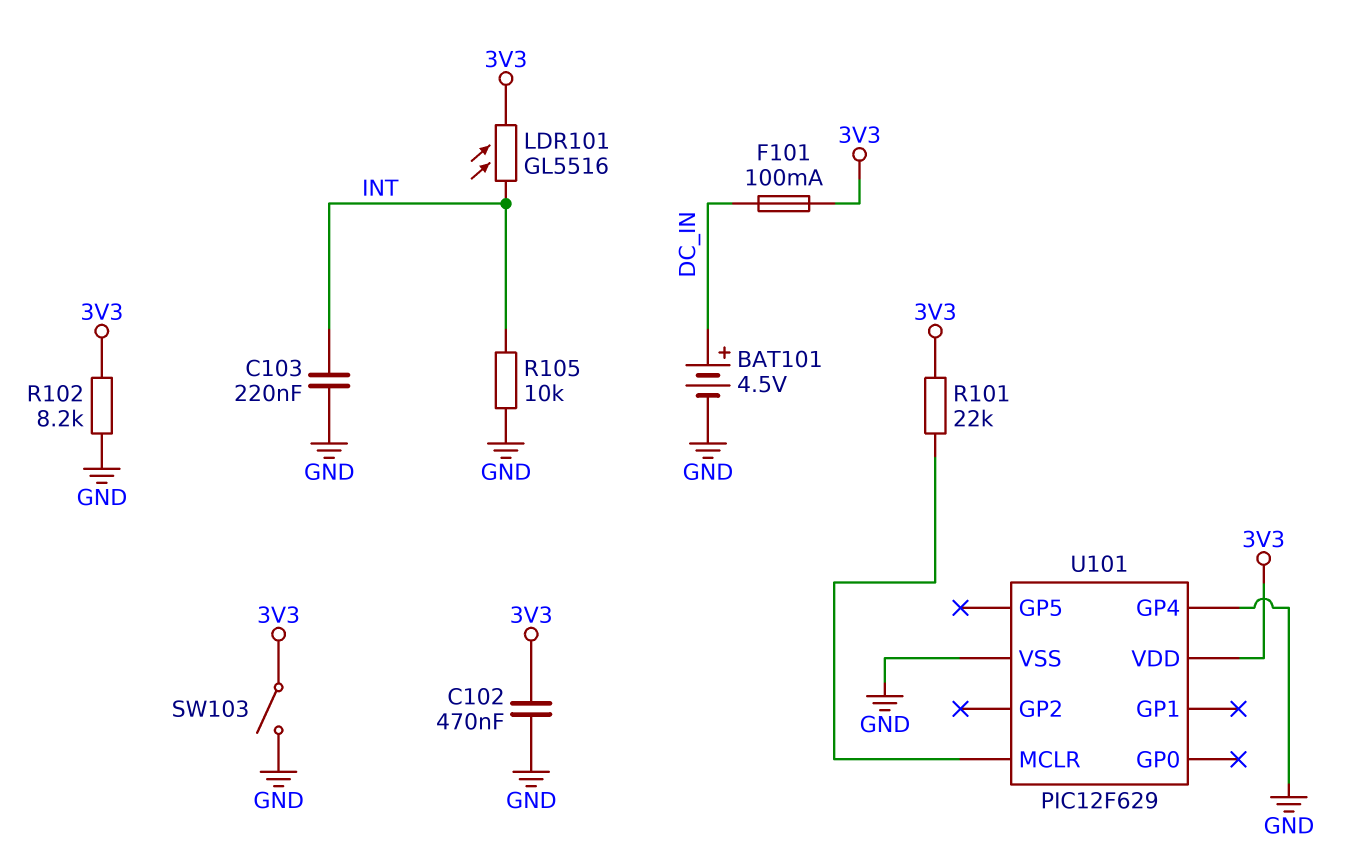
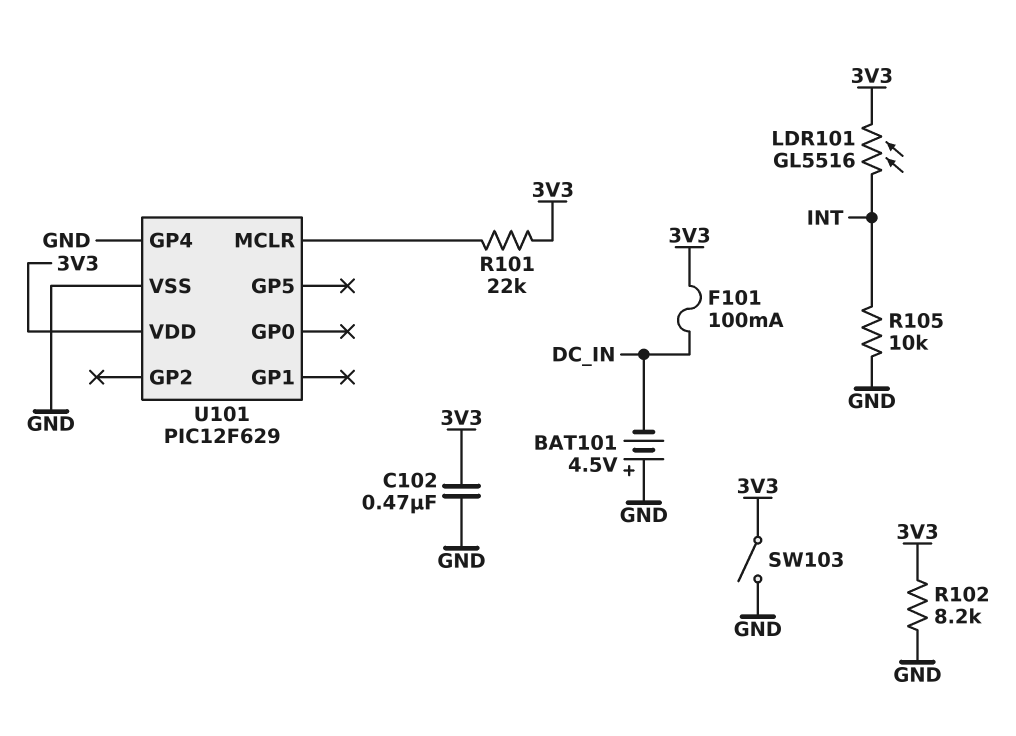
BAT101: 4.5V (plus DC_IN, minus GND) -> 4.5V (plus GND, minus DC_IN)
C103: 220nF (GND, INT) -> none

